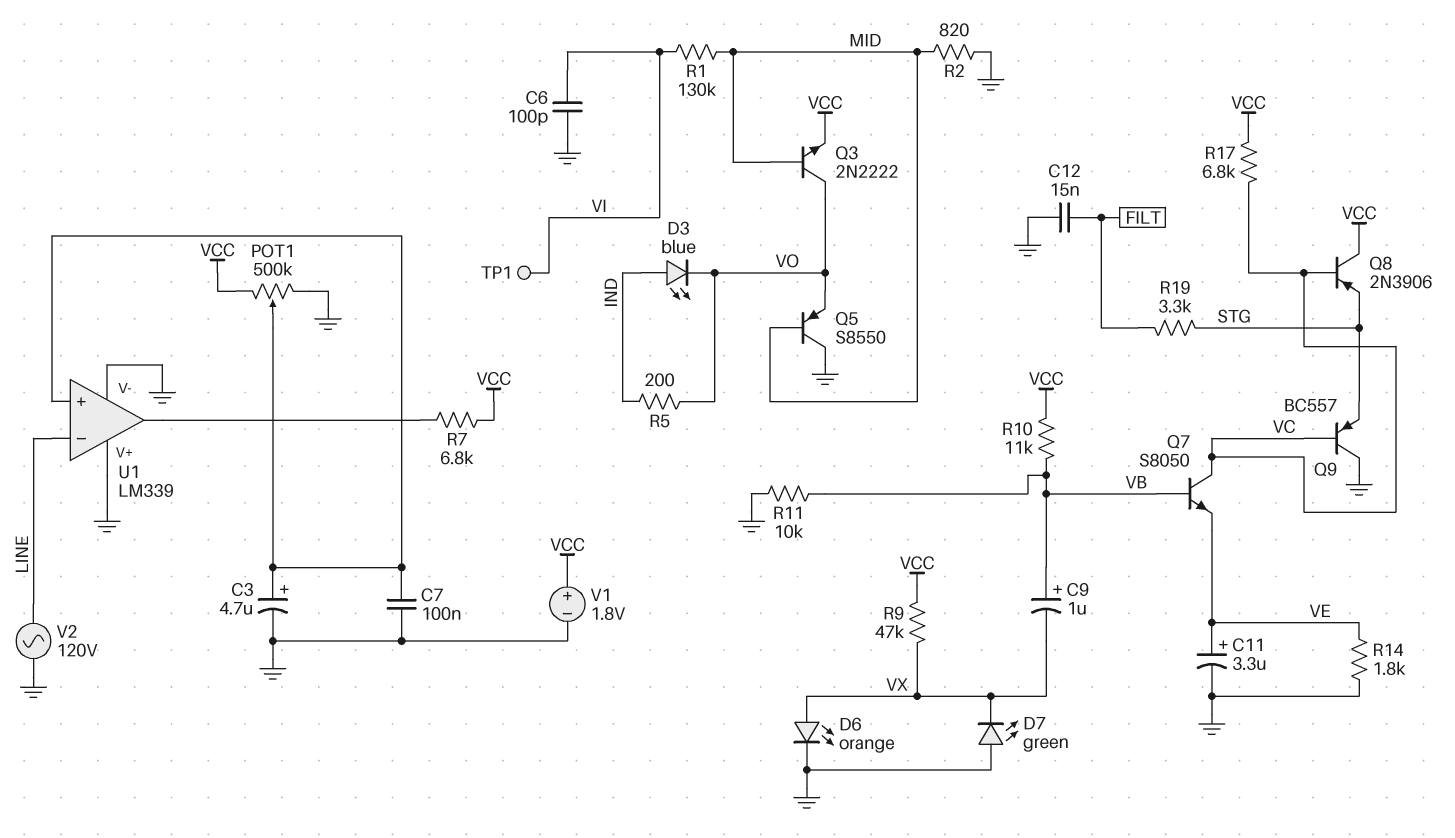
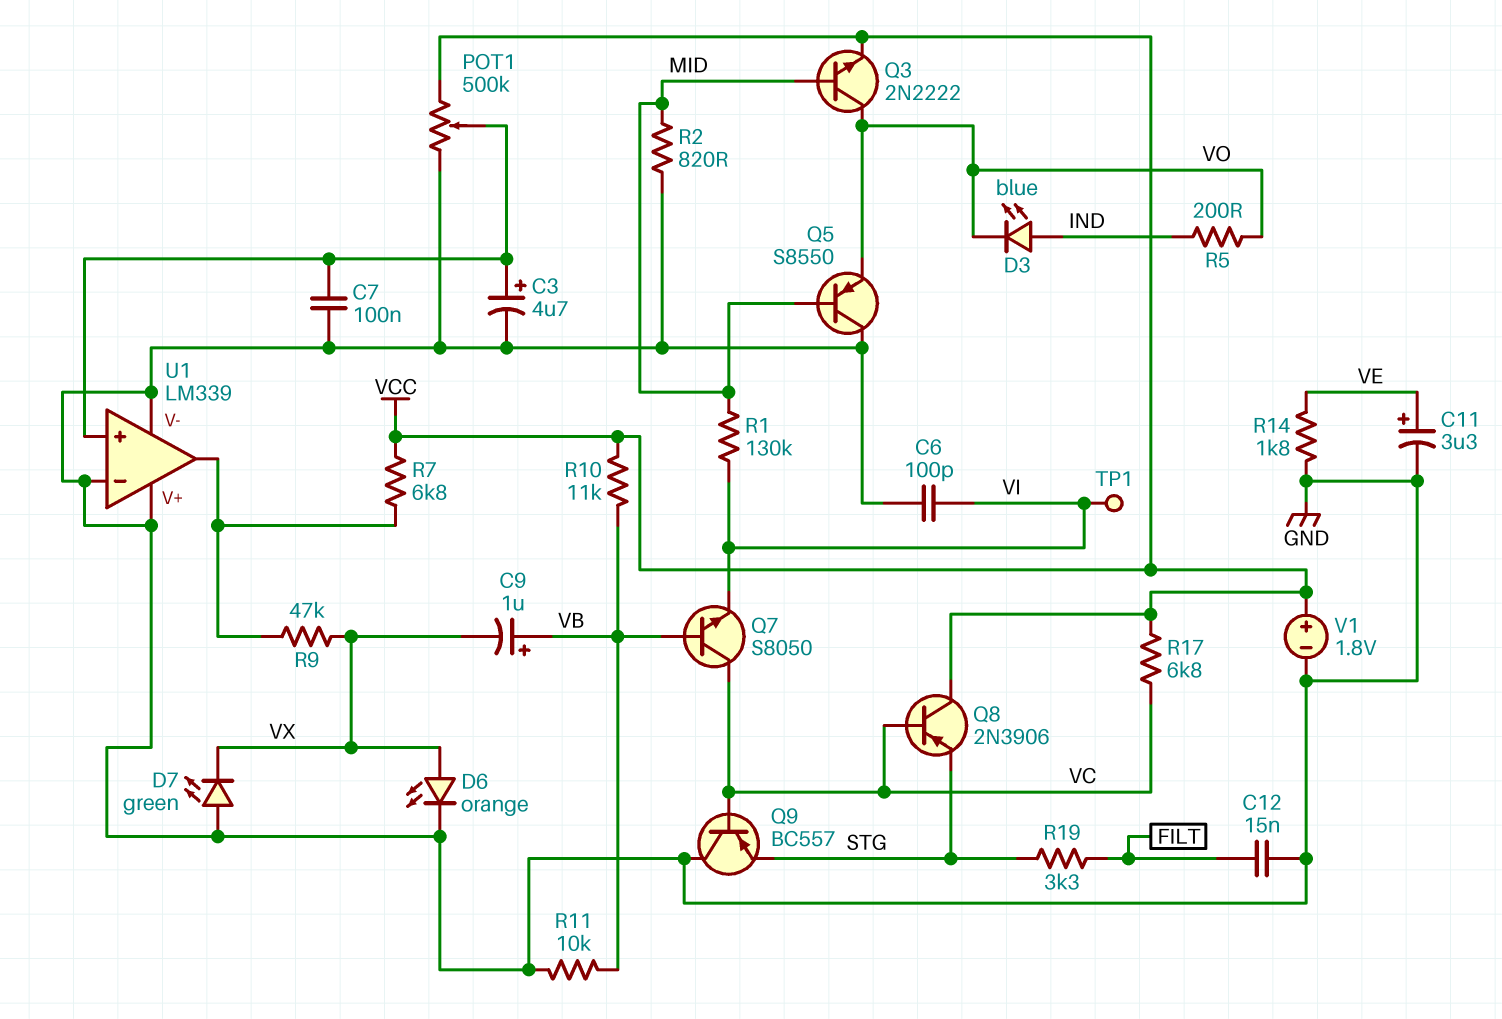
Q7: NPN S8050 (B VB, C VC, E VE) -> NPN S8050 (B VB, C VC, E VI)
R9: 47k (VCC, VX) -> 47k (U1/out, VX)
U1 pin in-: LINE -> GND
V2: AC 120V (GND, LINE) -> none

